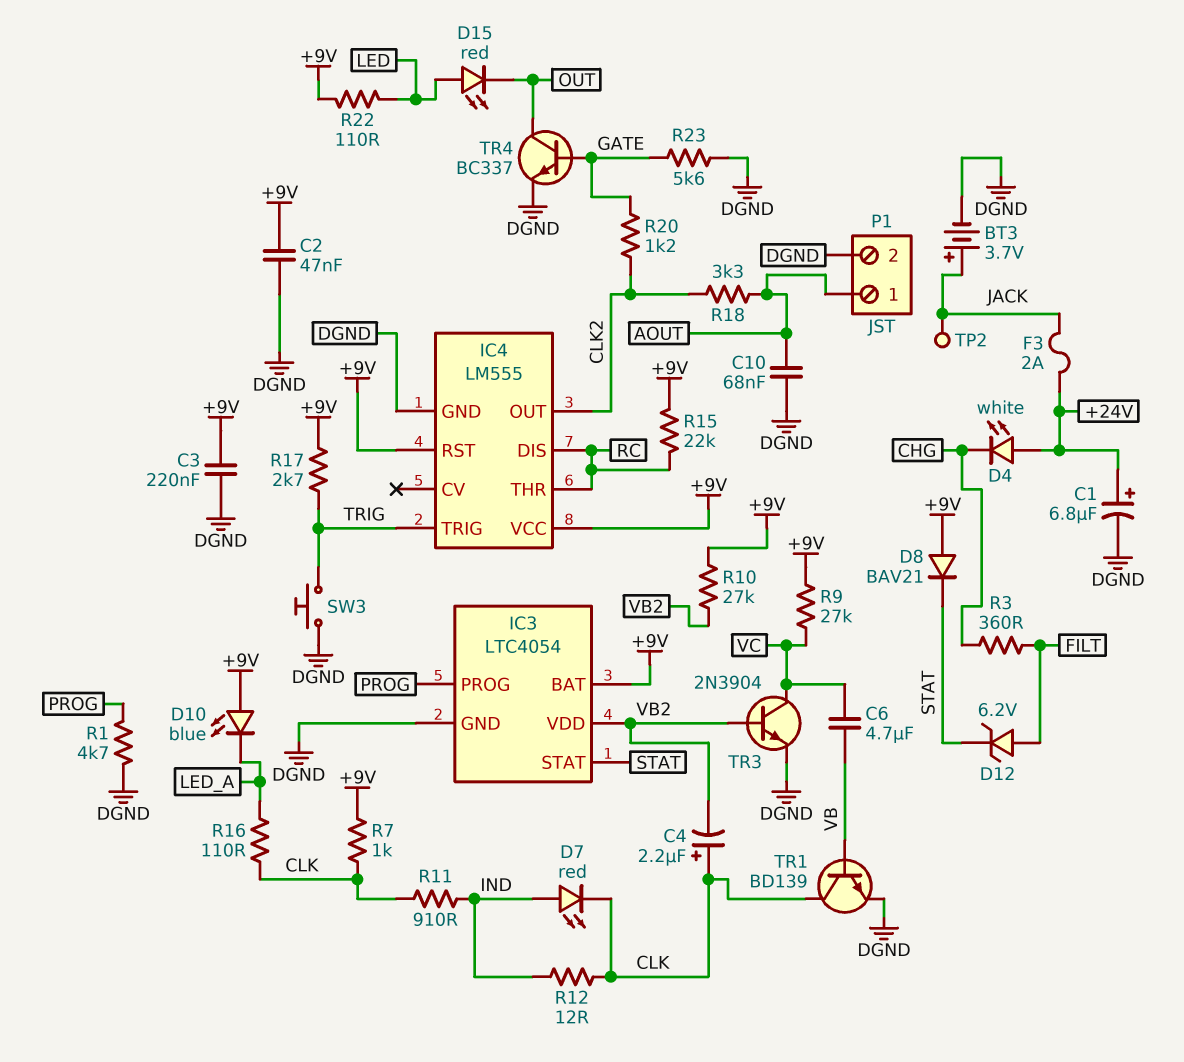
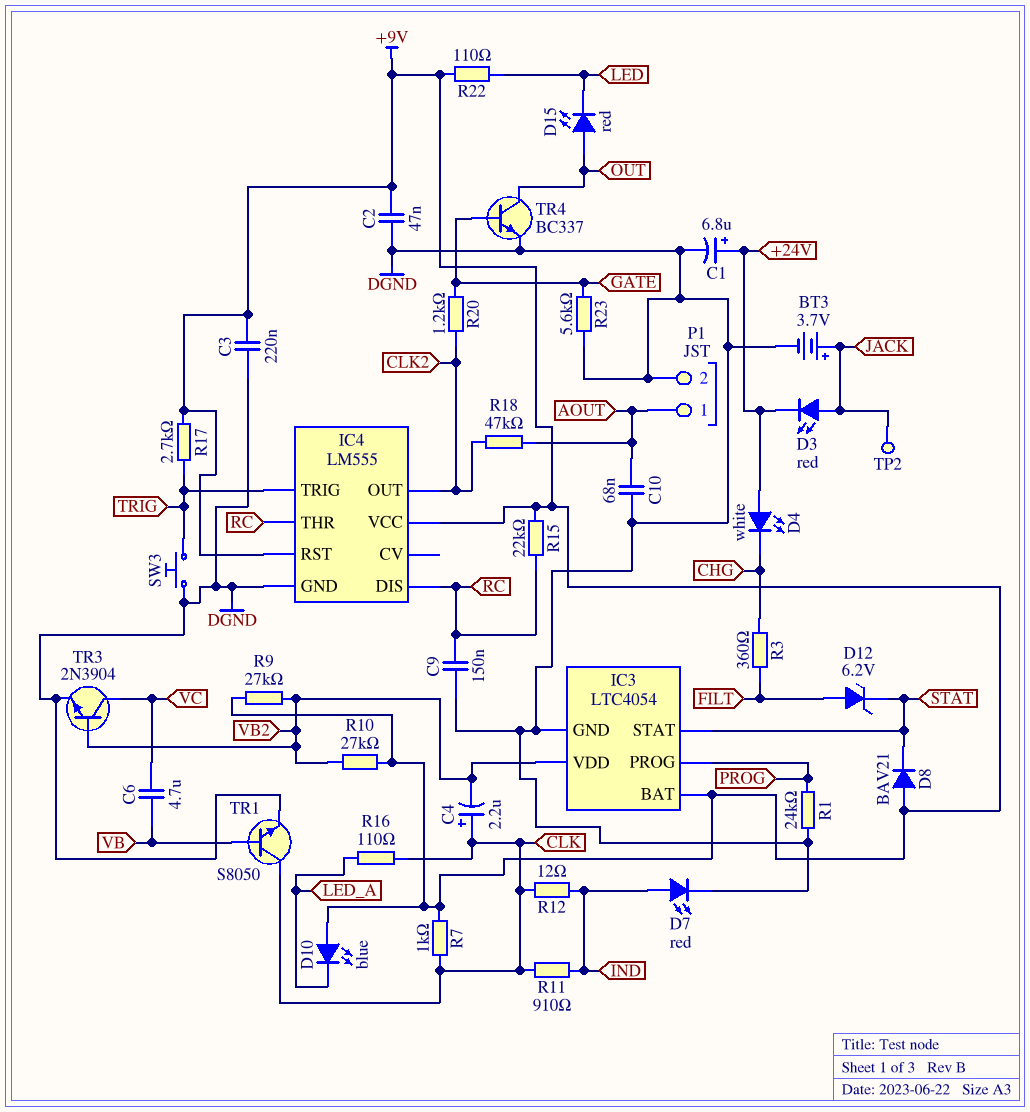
C9: none -> 150nF (DGND, RC)
D3: none -> LED red (A JACK, K +24V)
D7: LED red (A IND, K CLK) -> LED red (A IND, K DGND)
D15: LED red (A LED, K OUT) -> LED red (A OUT, K LED)
F3: 2A (+24V, JACK) -> none
R1: 4.7k (DGND, PROG) -> 24k (DGND, PROG)
R9: 27k (+9V, VC) -> 27k (+9V, VB2)
R18: 3.3k (AOUT, CLK2) -> 47k (AOUT, CLK2)
TR1: NPN BD139 (B VB, C CLK, E DGND) -> NPN S8050 (B VB, C CLK, E DGND)

